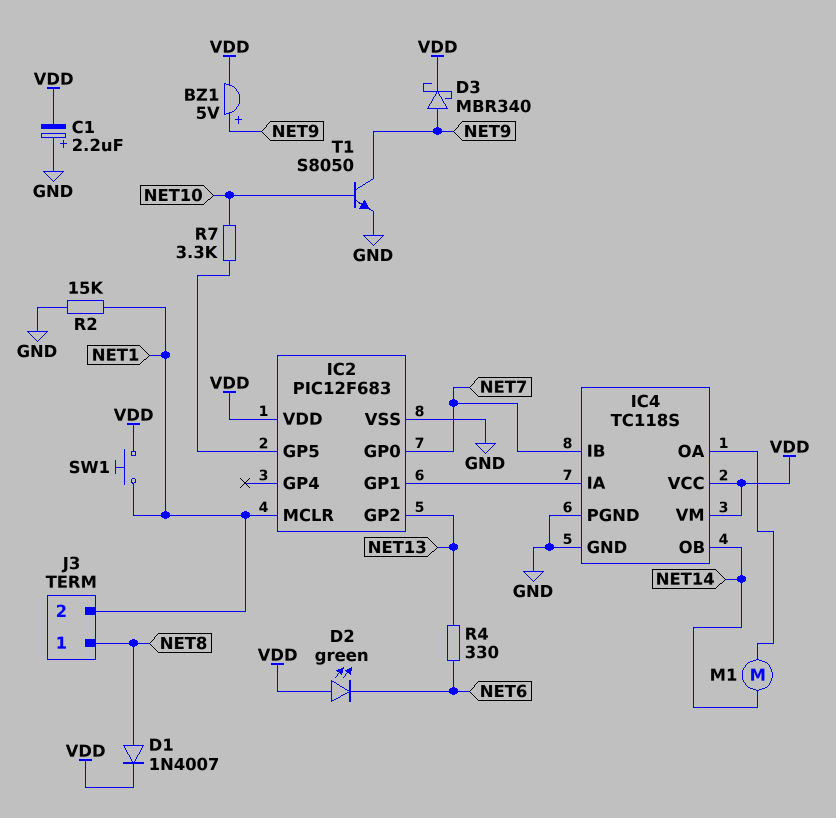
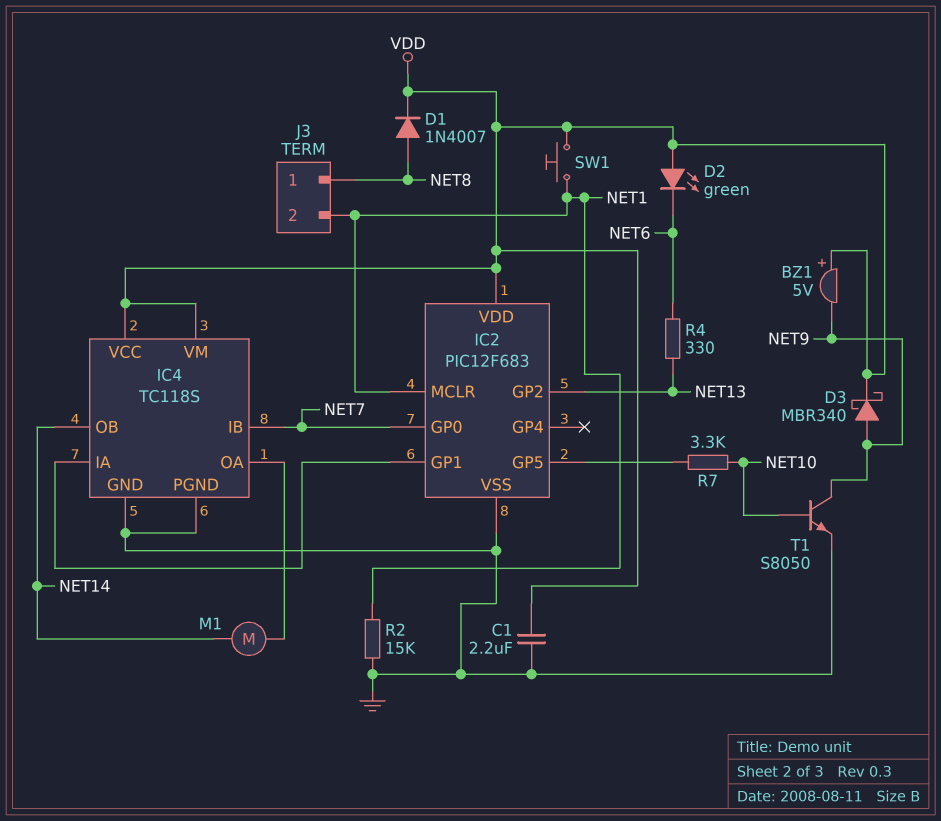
BZ1: buzzer 5V (plus NET9, minus VDD) -> buzzer 5V (plus VDD, minus NET9)
C1: 2.2uF (plus GND, minus VDD) -> 2.2uF (GND, VDD)

